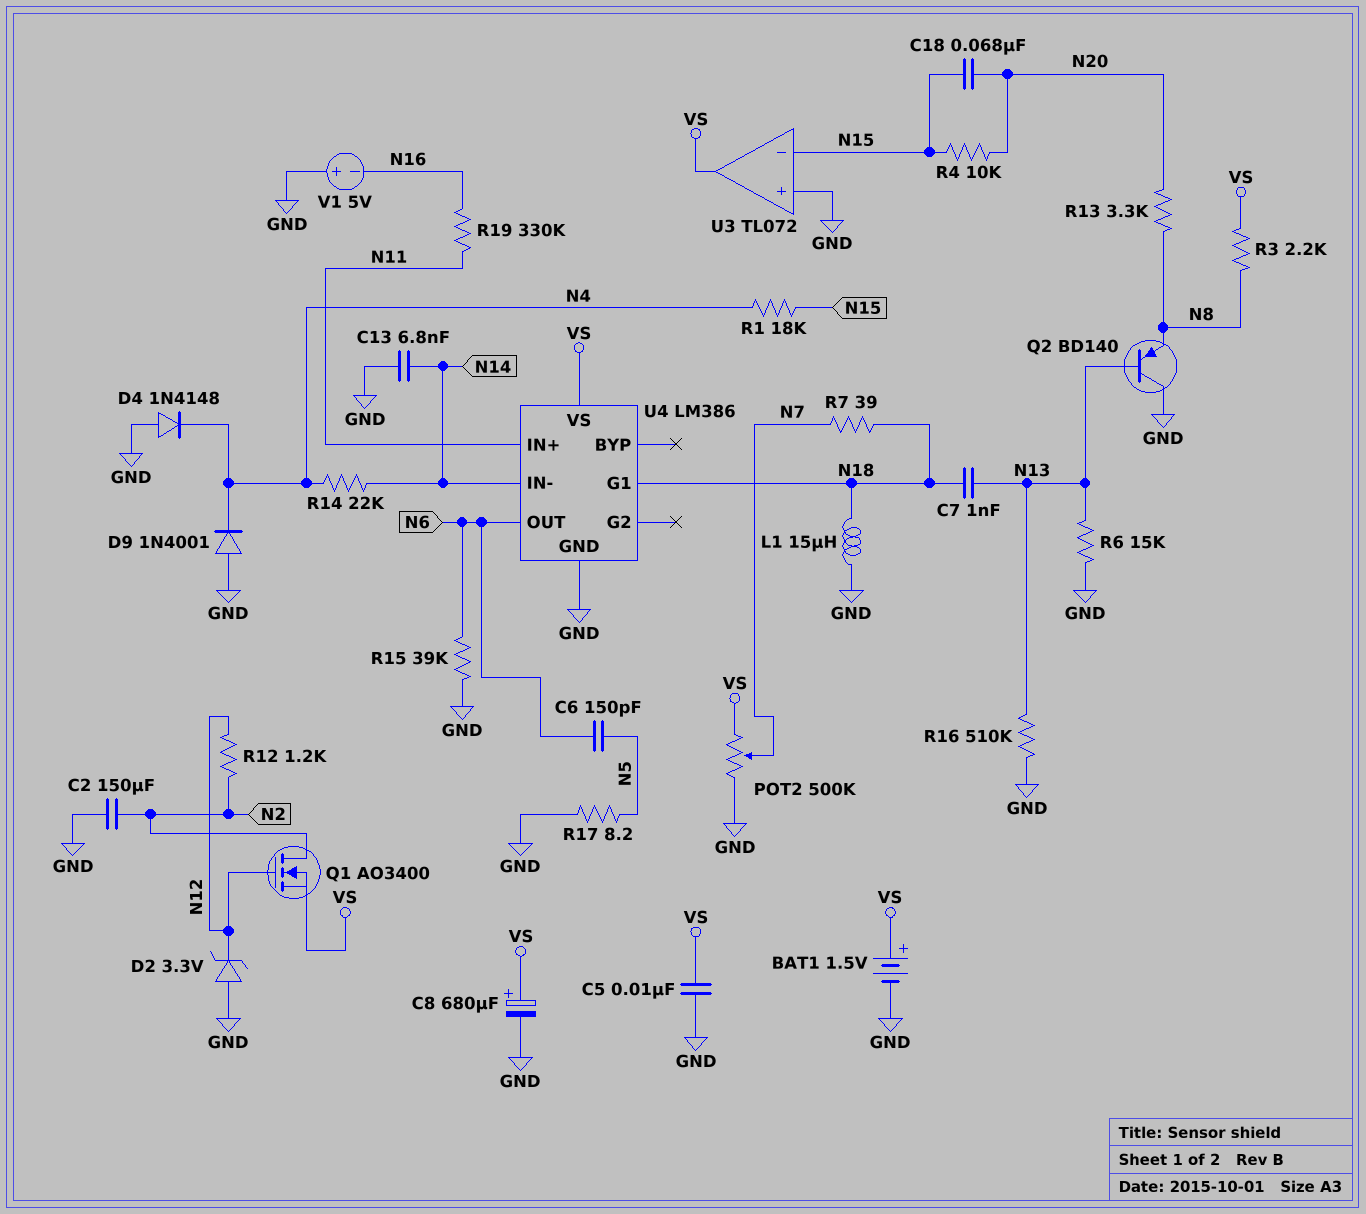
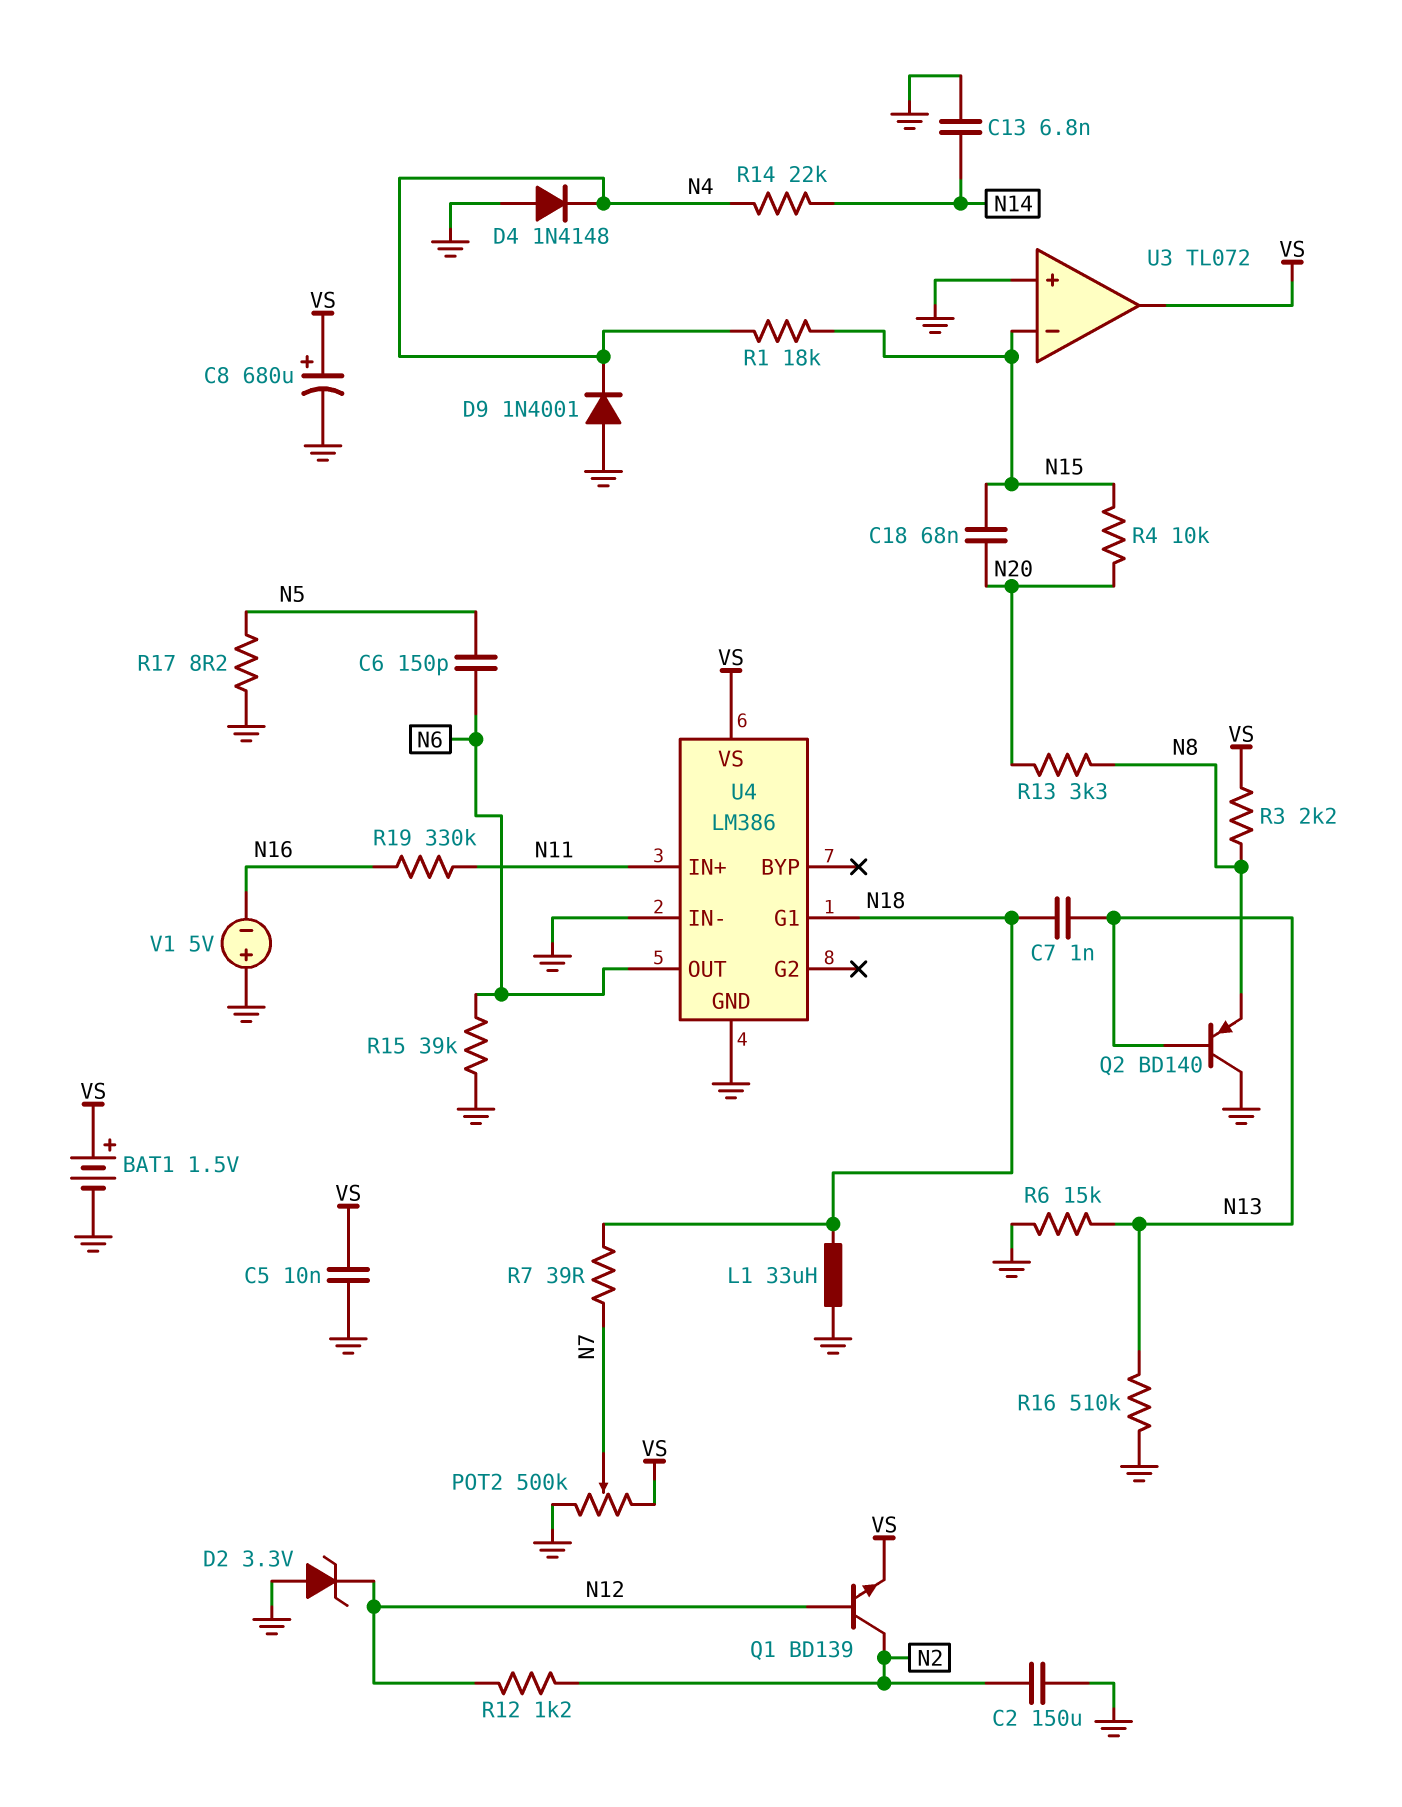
L1: 15uH (GND, N18) -> 33uH (GND, N18)
Q1: NMOS AO3400 (G N12, D N2, S VS) -> NPN BD139 (B N12, C N2, E VS)
U4 pin IN-: N14 -> GND

